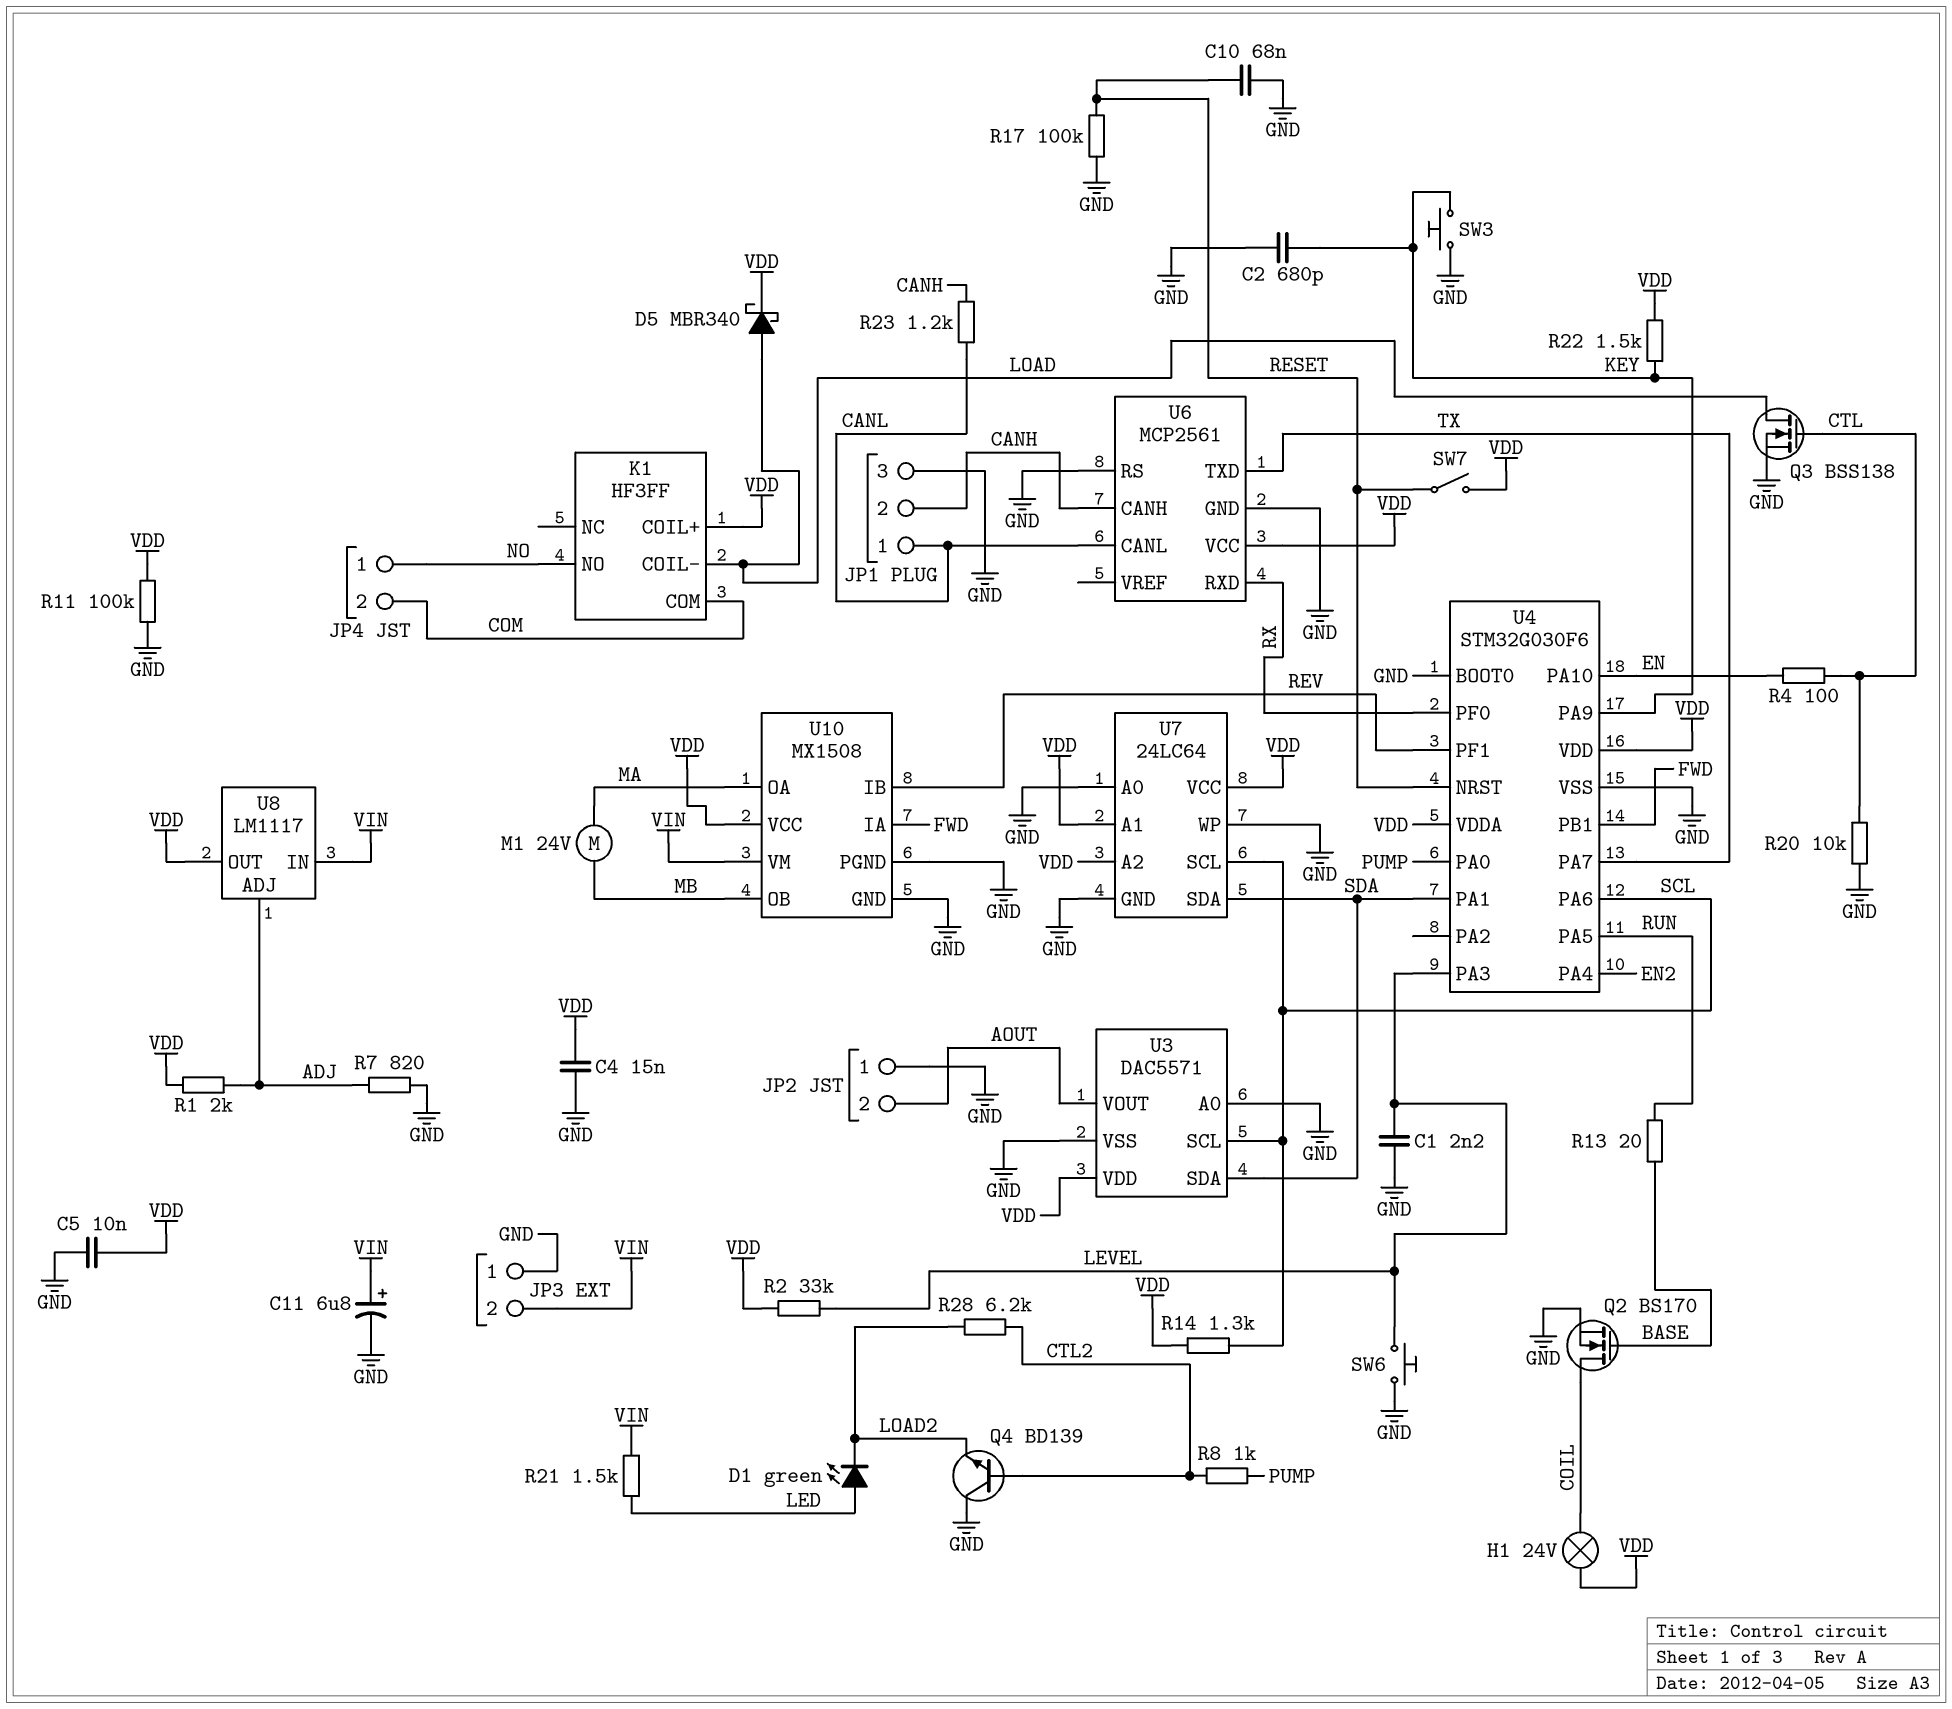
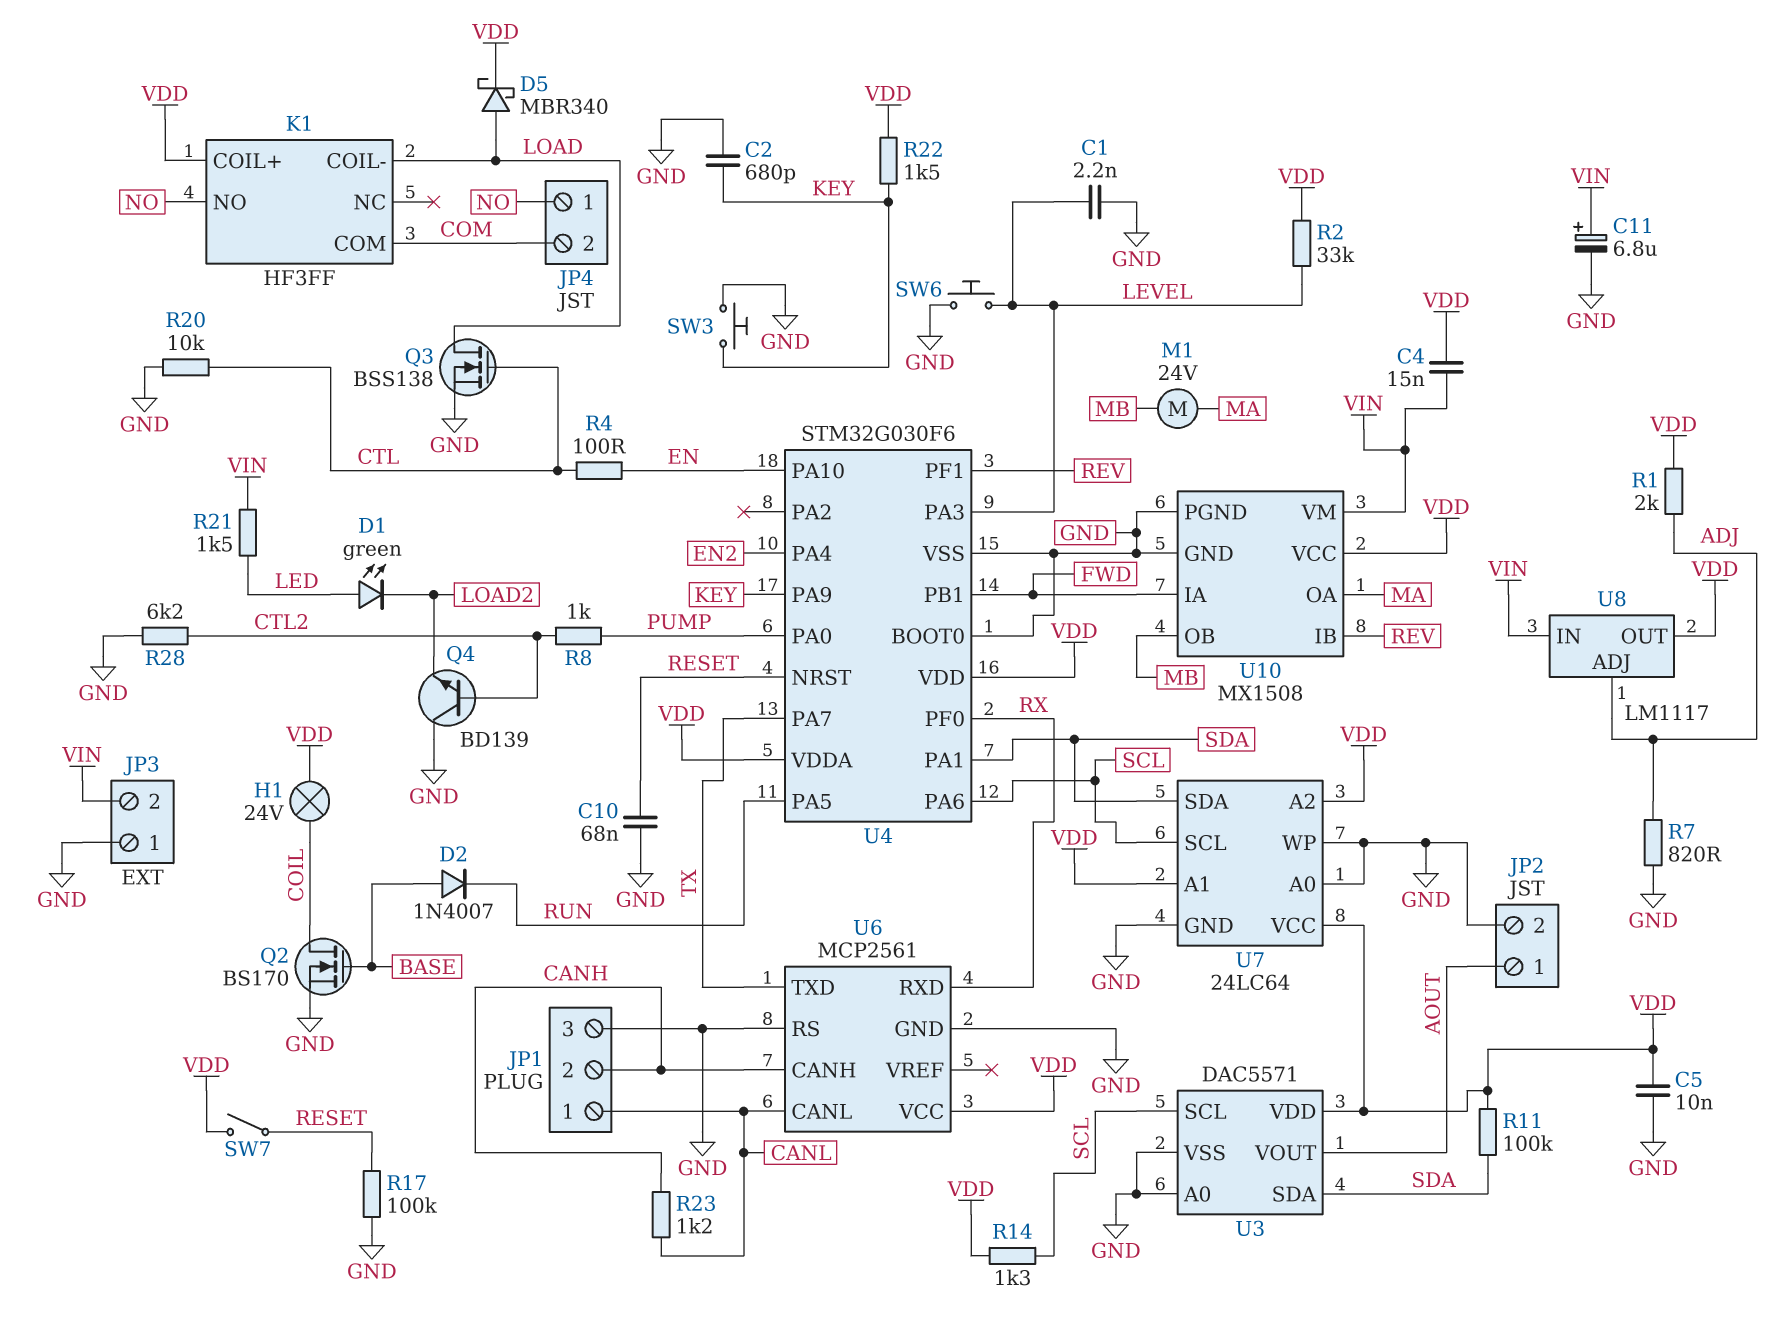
C4: 15nF (GND, VDD) -> 15nF (VDD, VIN)
D2: none -> diode 1N4007 (A BASE, K RUN)
JP2 pin 1: GND -> AOUT
JP2 pin 2: AOUT -> GND
R11: 100k (GND, VDD) -> 100k (SDA, VDD)
R13: 20 (BASE, RUN) -> none
R28: 6.2k (CTL2, LOAD2) -> 6.2k (CTL2, GND)

